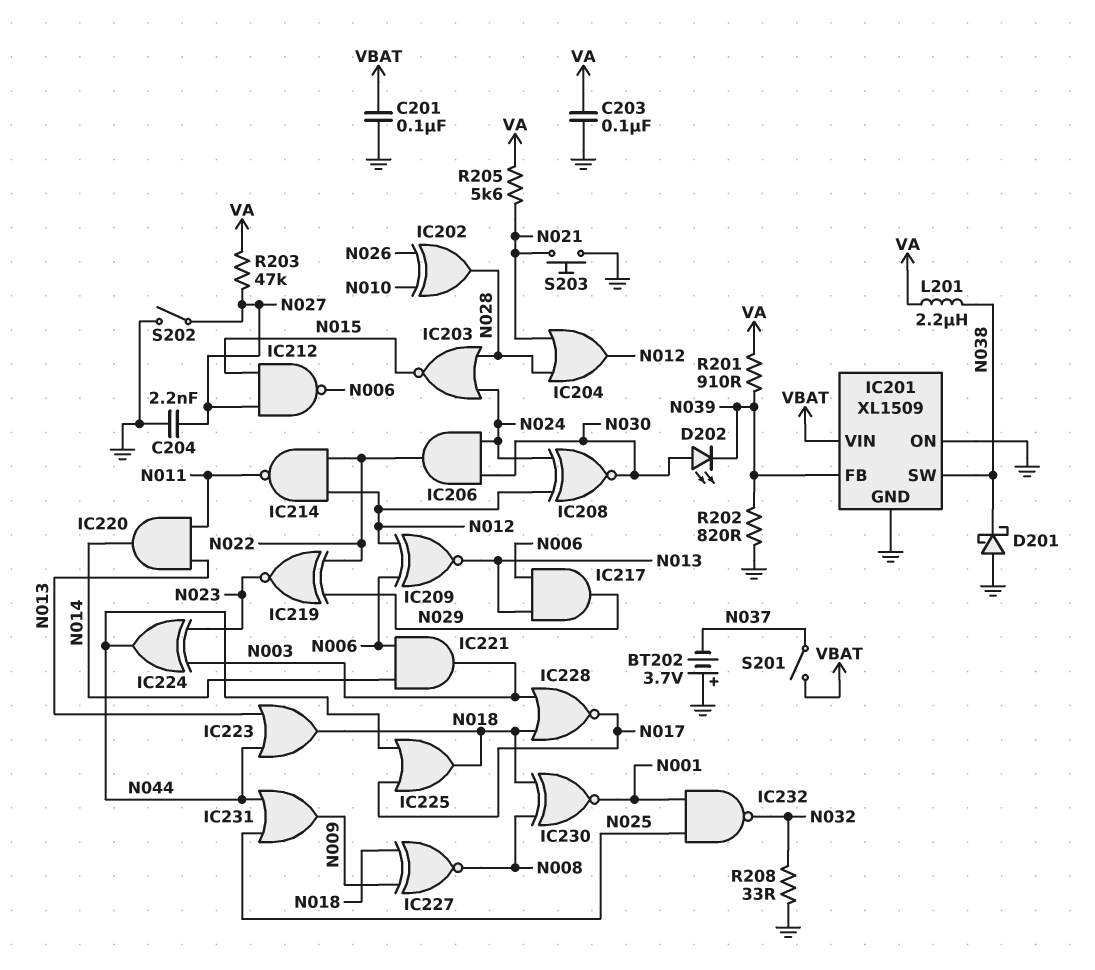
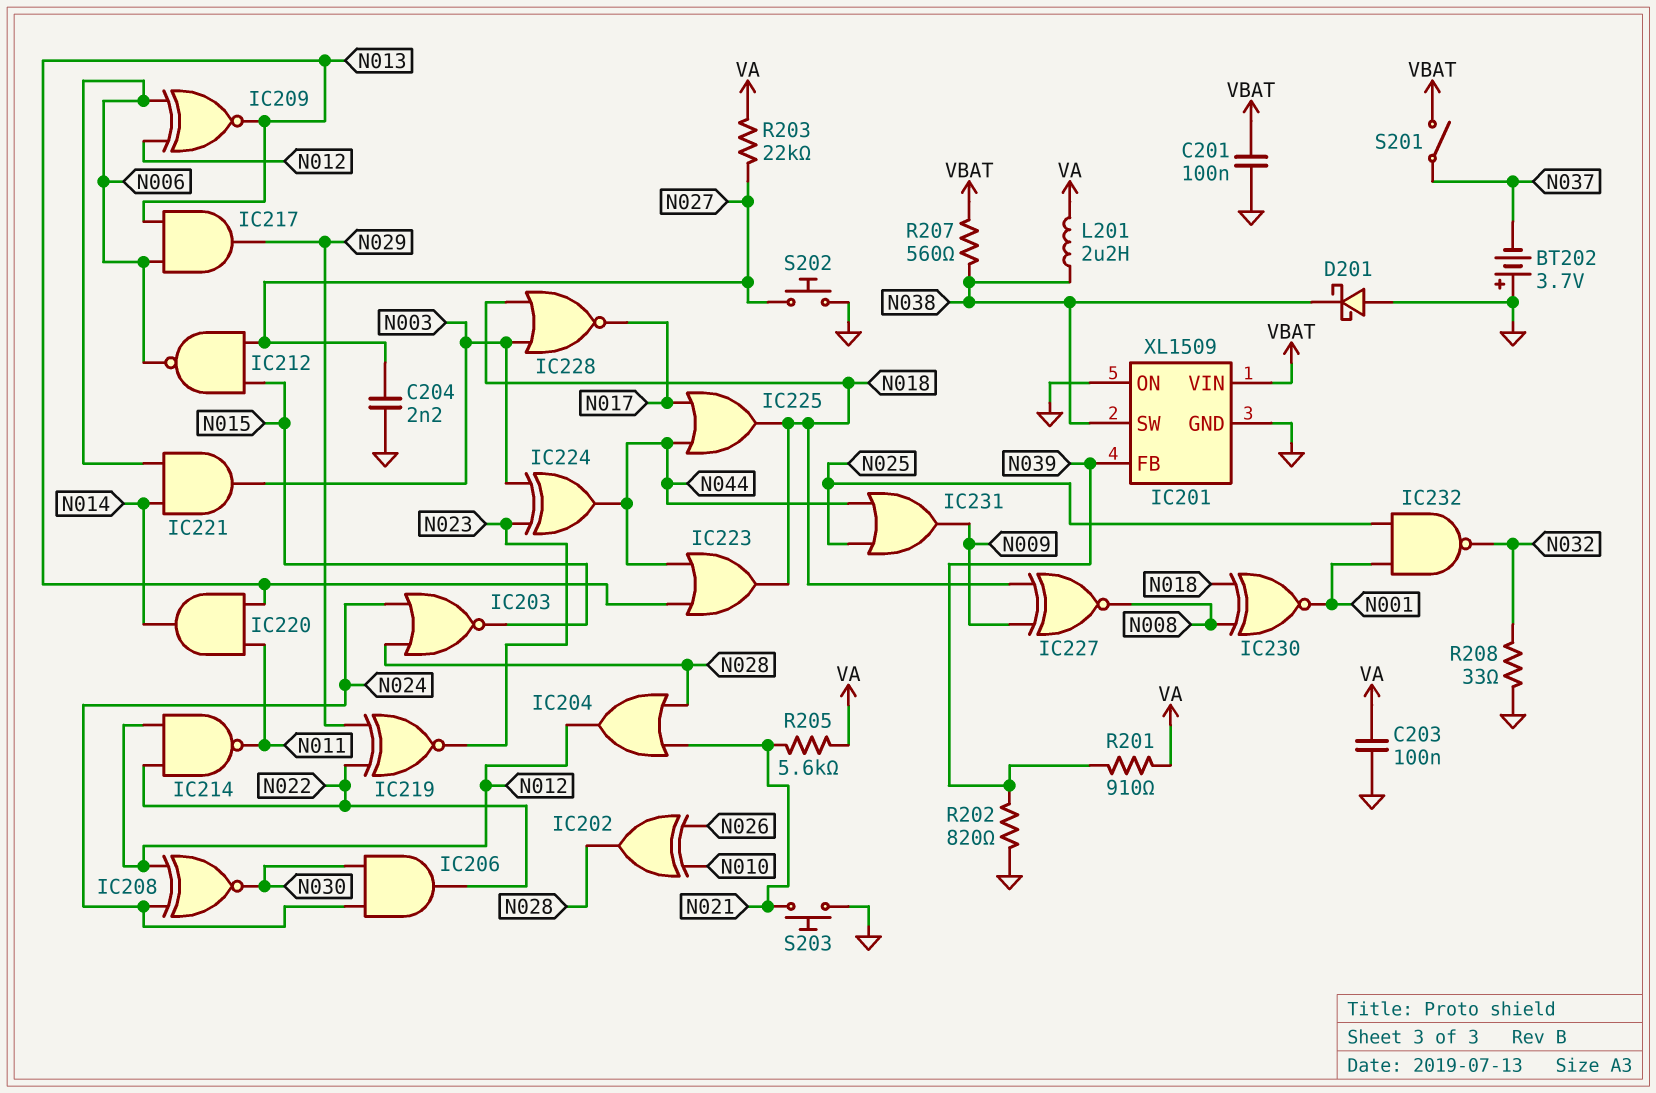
D202: LED (A N030, K N039) -> none
R203: 47k (N027, VA) -> 22k (N027, VA)
R207: none -> 560 (N038, VBAT)
S202: switch (GND, N027) -> button (GND, N027)

